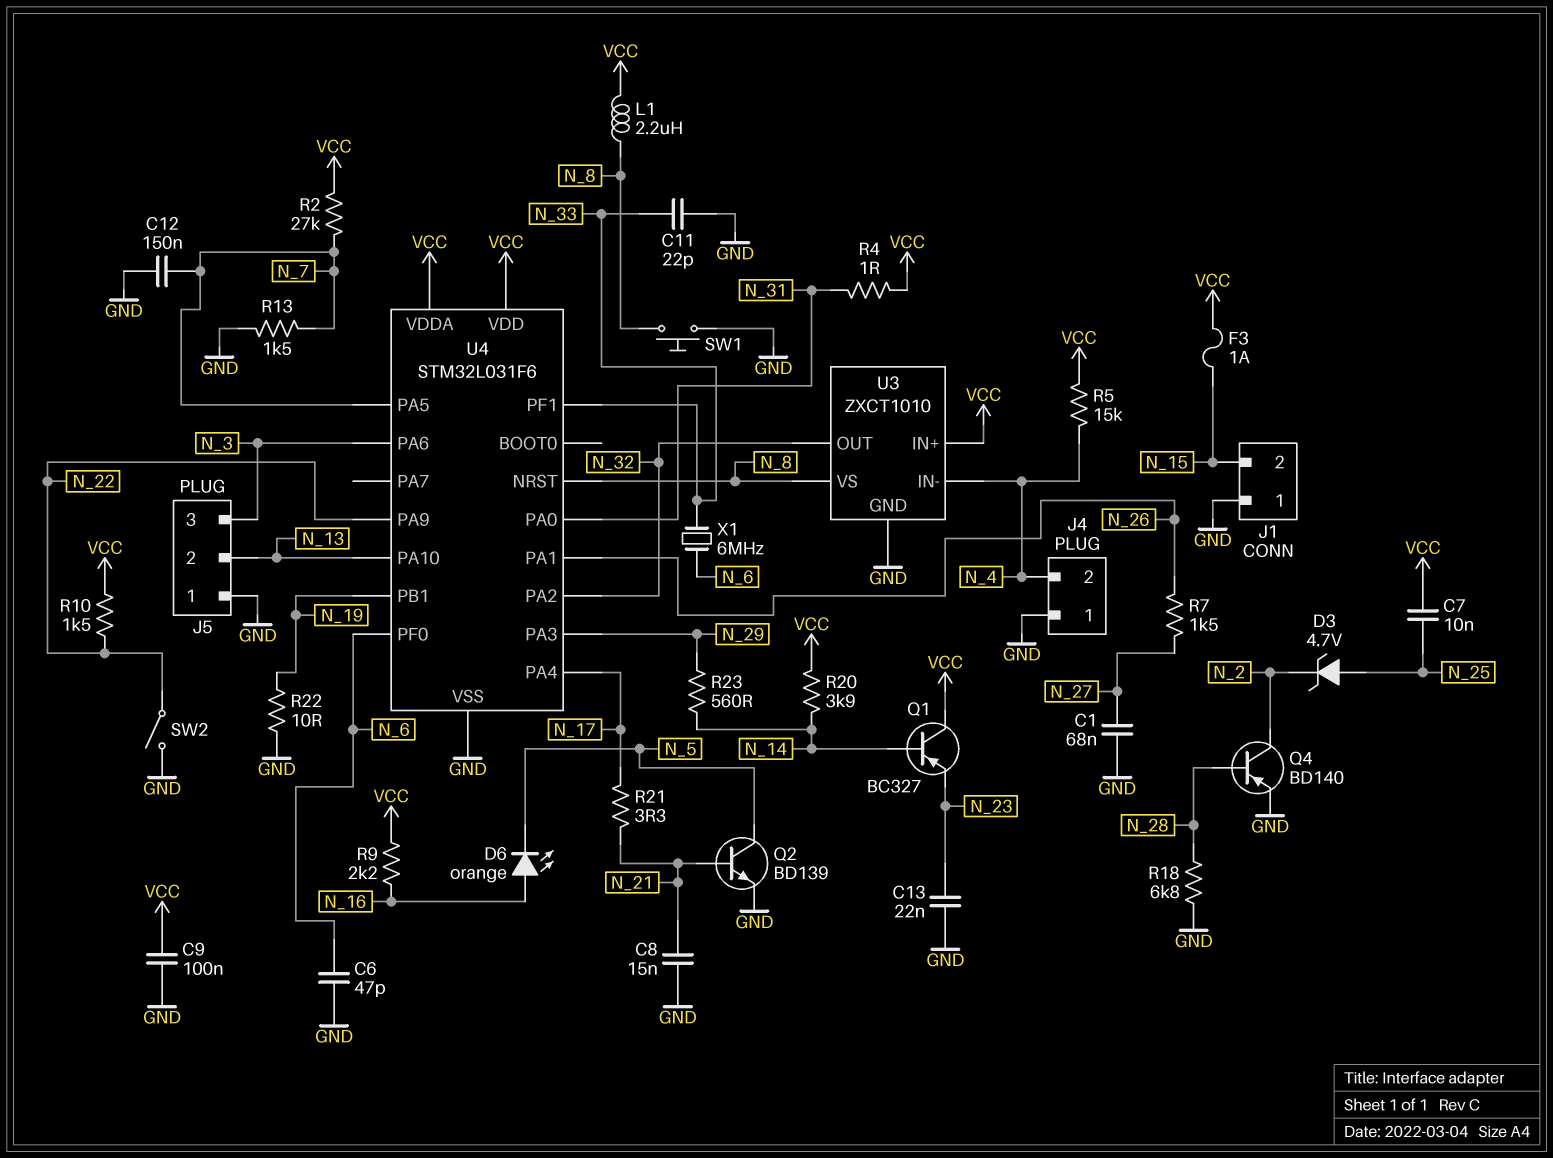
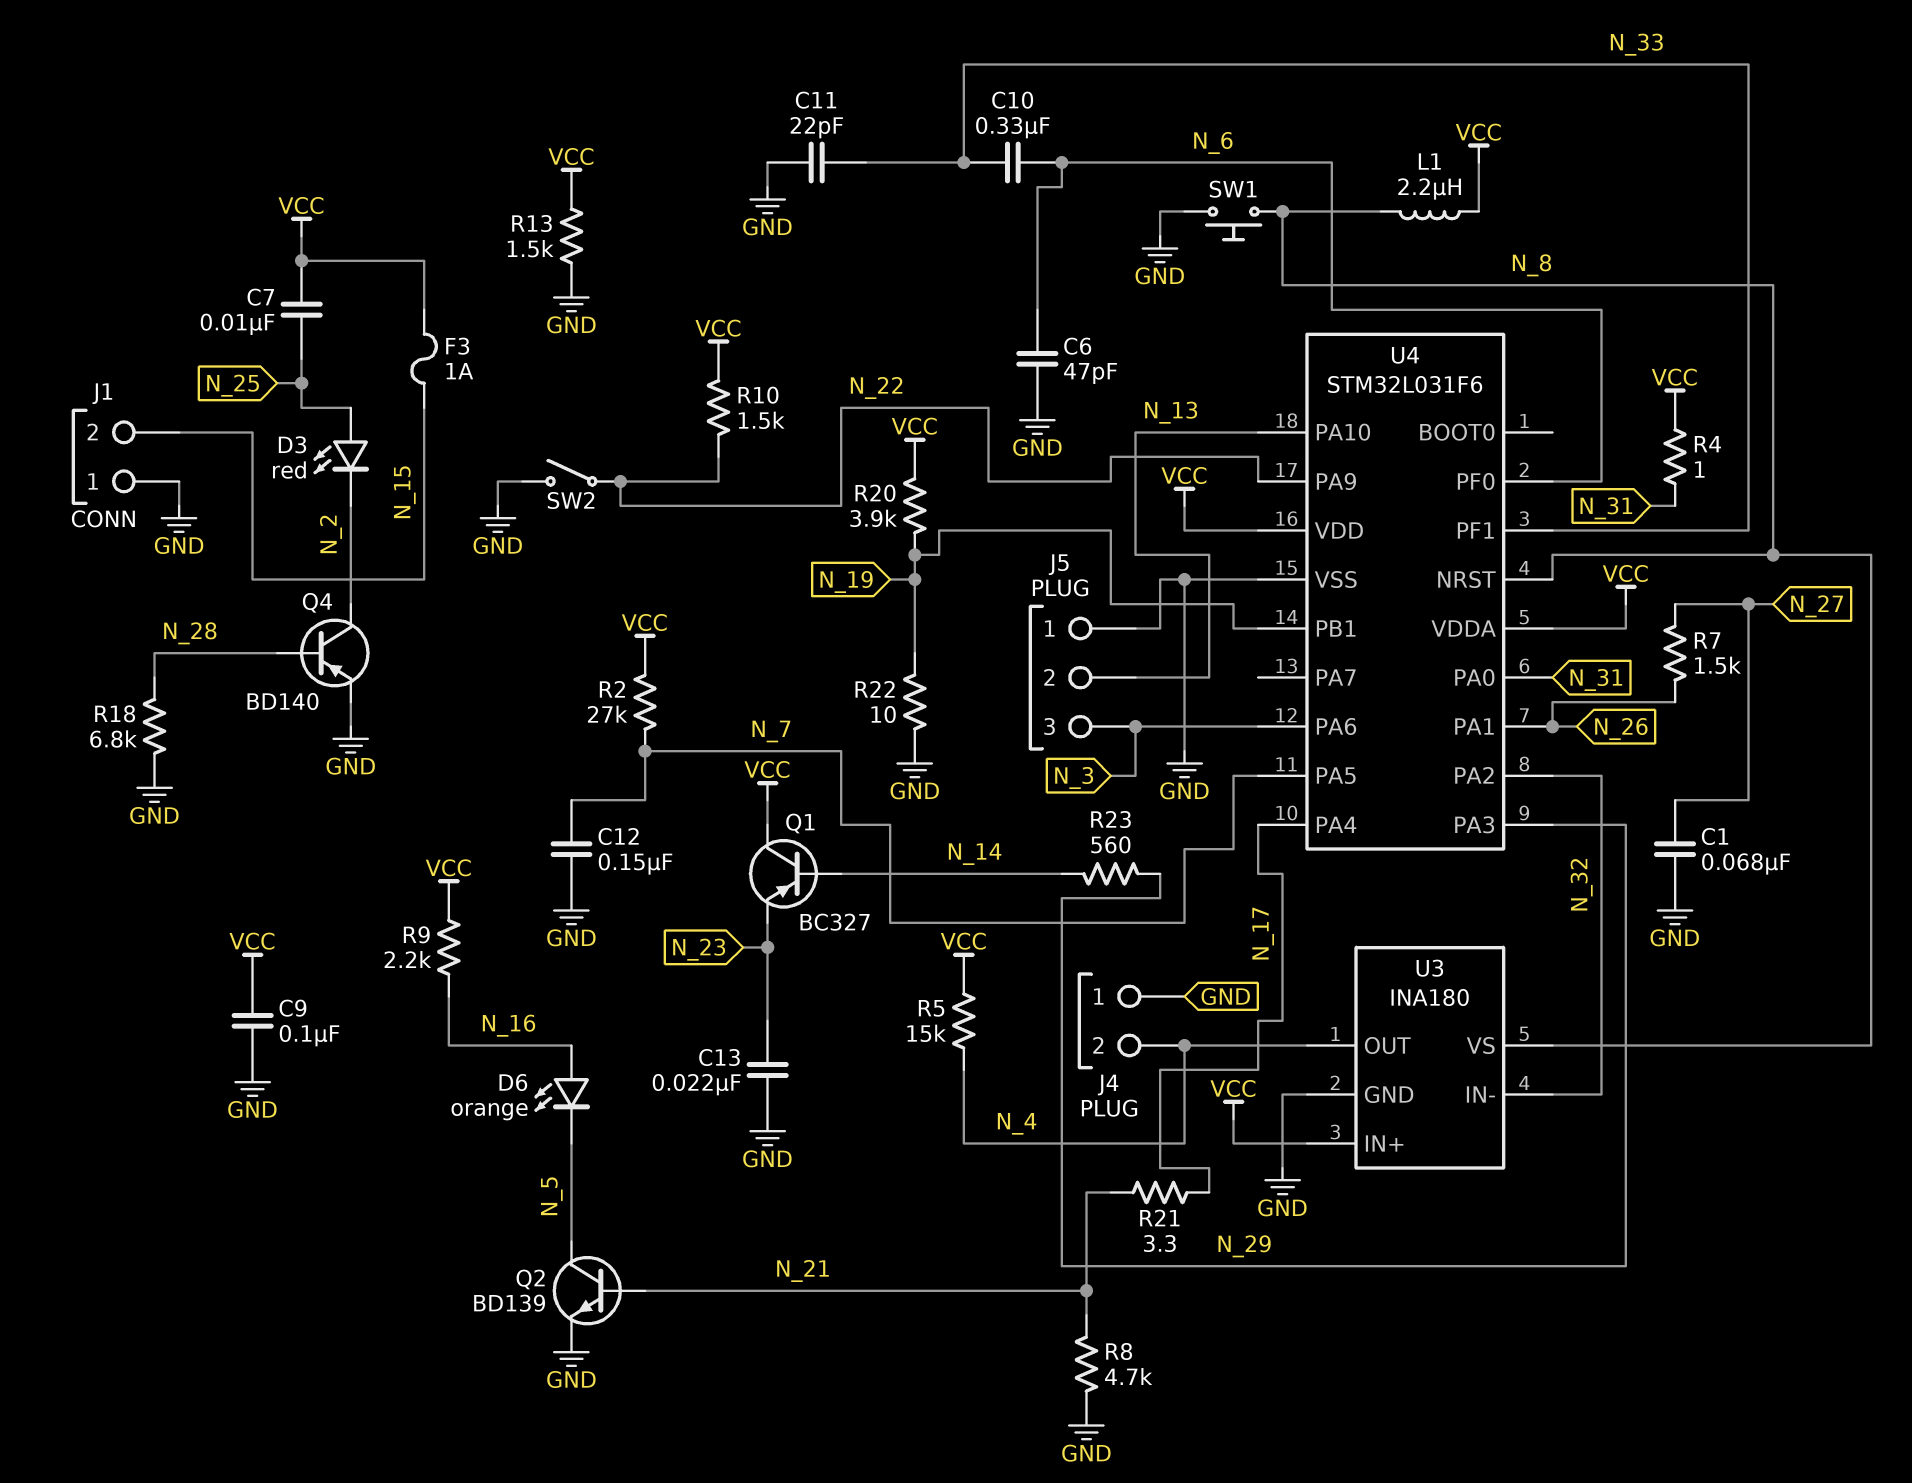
C8: 15nF (GND, N_21) -> none
C10: none -> 330nF (N_6, N_33)
D3: zener 4.7V (A N_25, K N_2) -> LED red (A N_25, K N_2)
R8: none -> 4.7k (GND, N_21)
R13: 1.5k (GND, N_7) -> 1.5k (GND, VCC)
R20: 3.9k (N_14, VCC) -> 3.9k (N_19, VCC)
U3: ZXCT1010 -> INA180
U3 pin IN-: N_4 -> N_32
U3 pin OUT: N_32 -> N_4
X1: 6MHz (N_6, N_33) -> none

